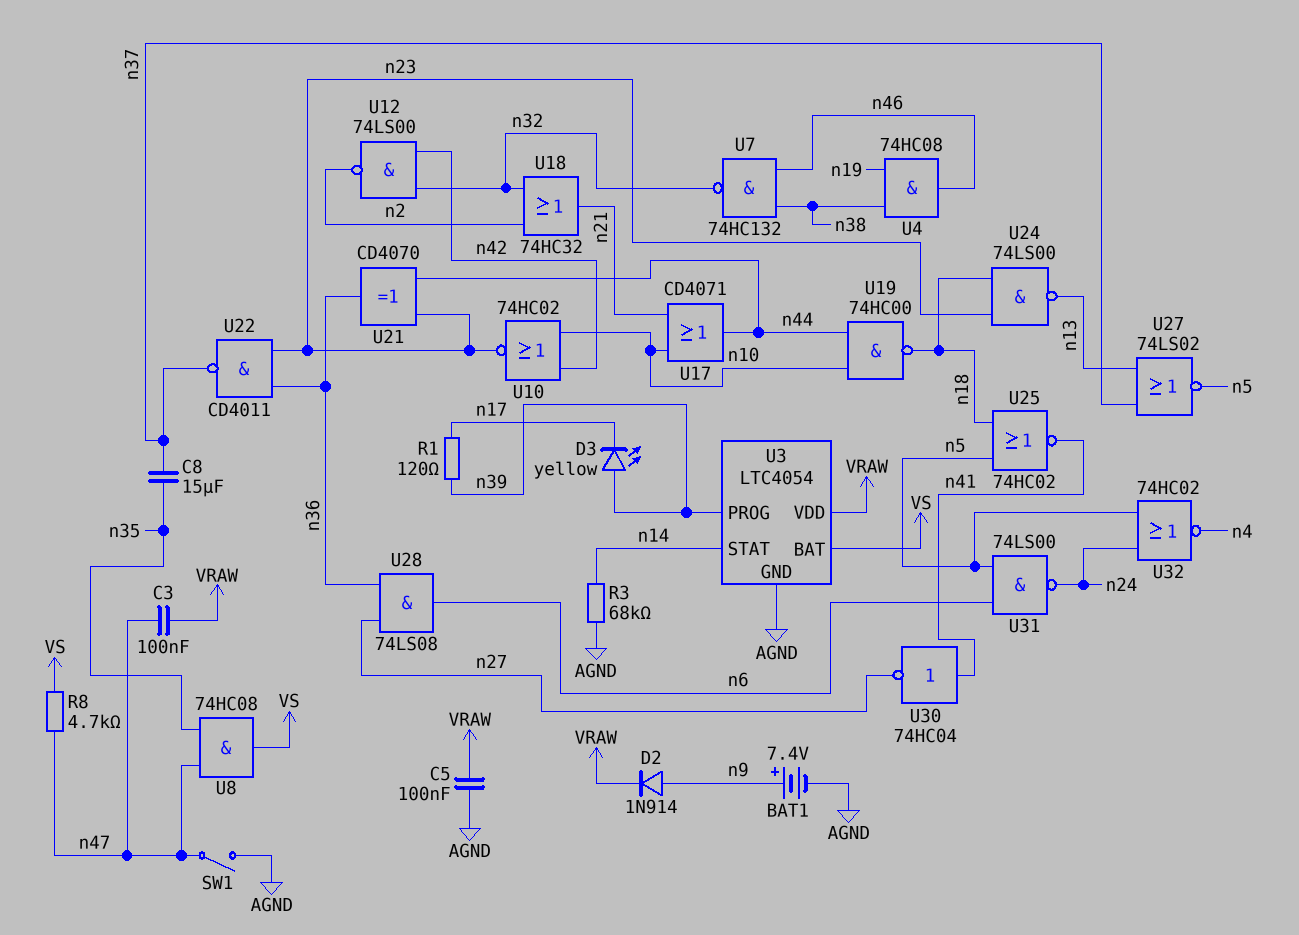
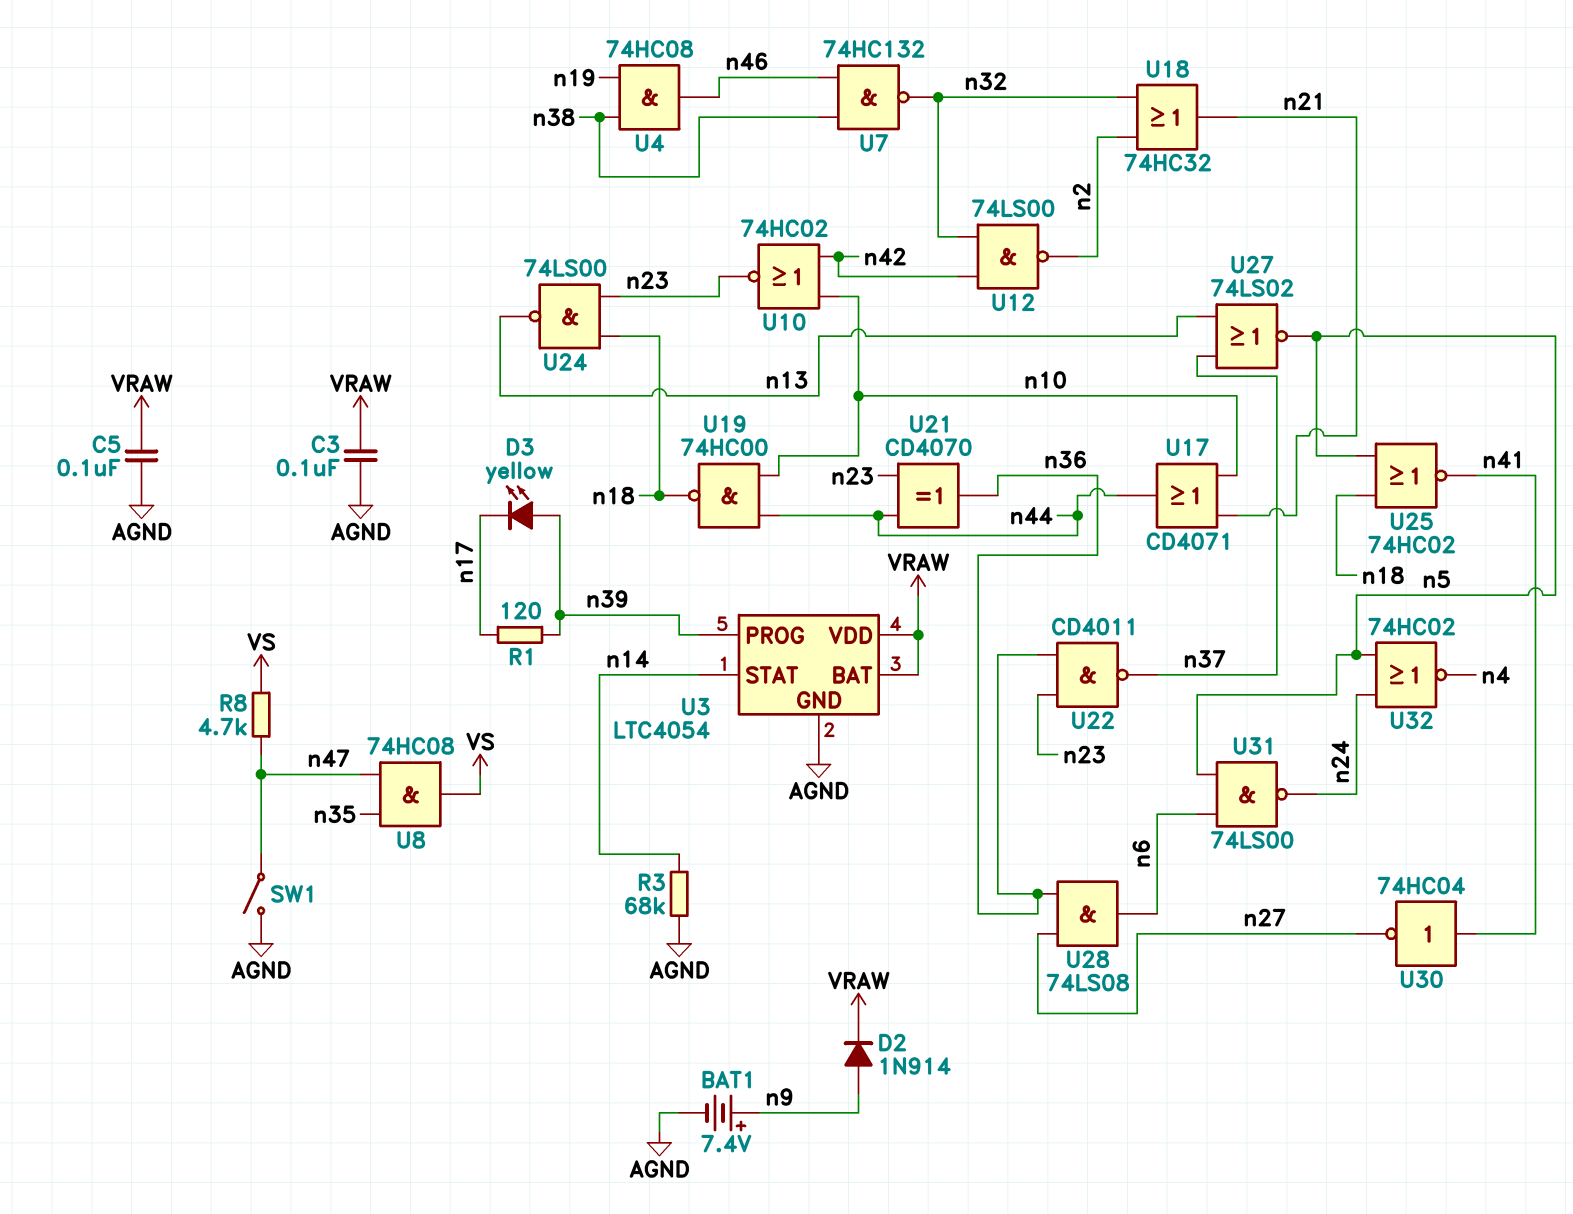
C3: 100nF (VRAW, n47) -> 100nF (AGND, VRAW)
C8: 15uF (n35, n37) -> none
U3 pin BAT: VS -> VRAW

